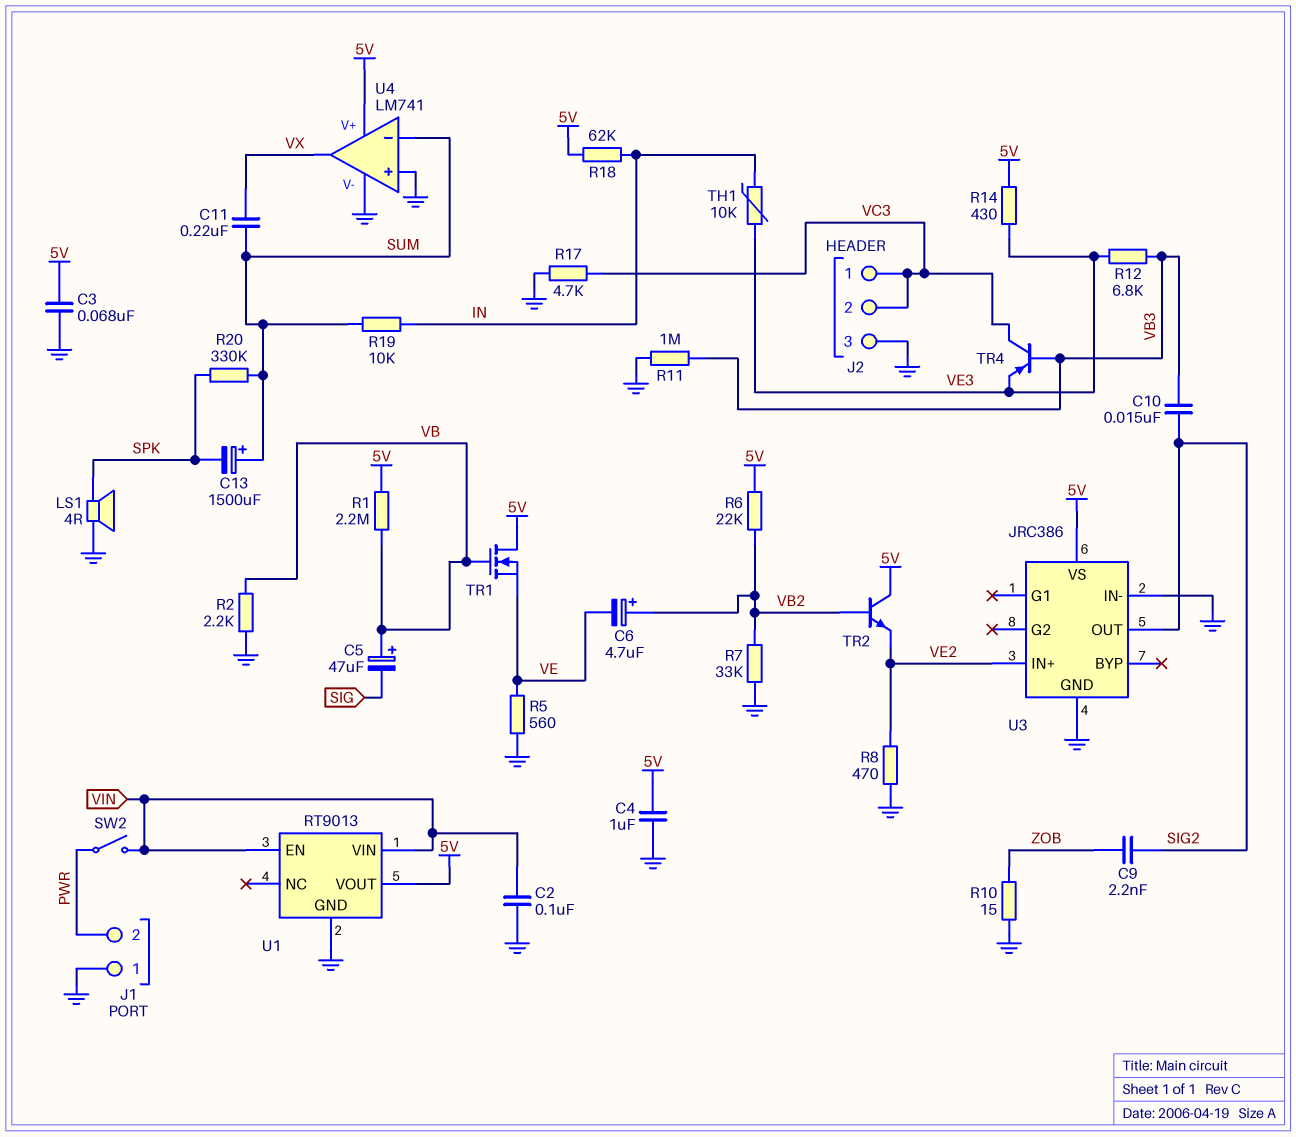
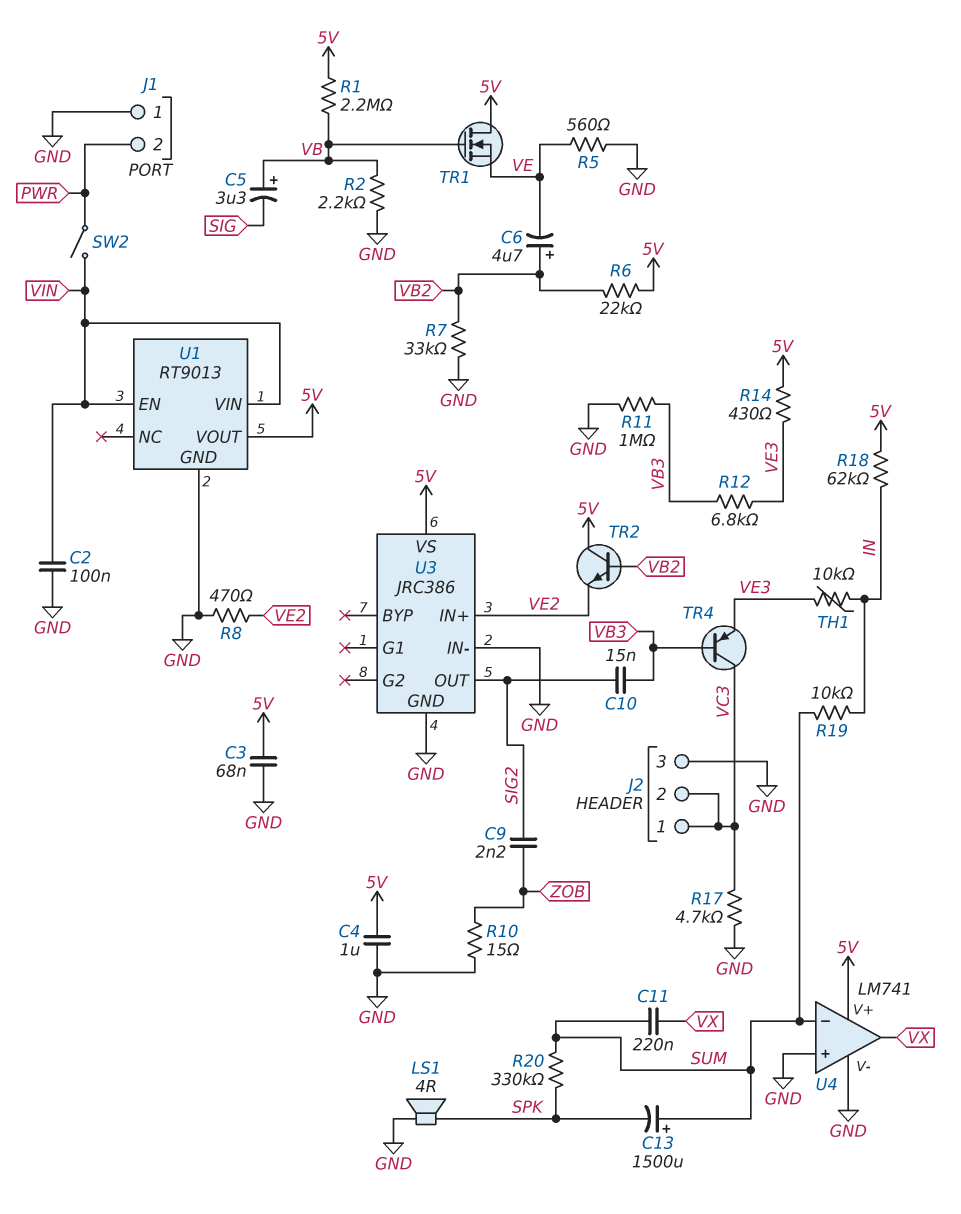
C5: 47uF (plus VB, minus SIG) -> 3.3uF (plus VB, minus SIG)

